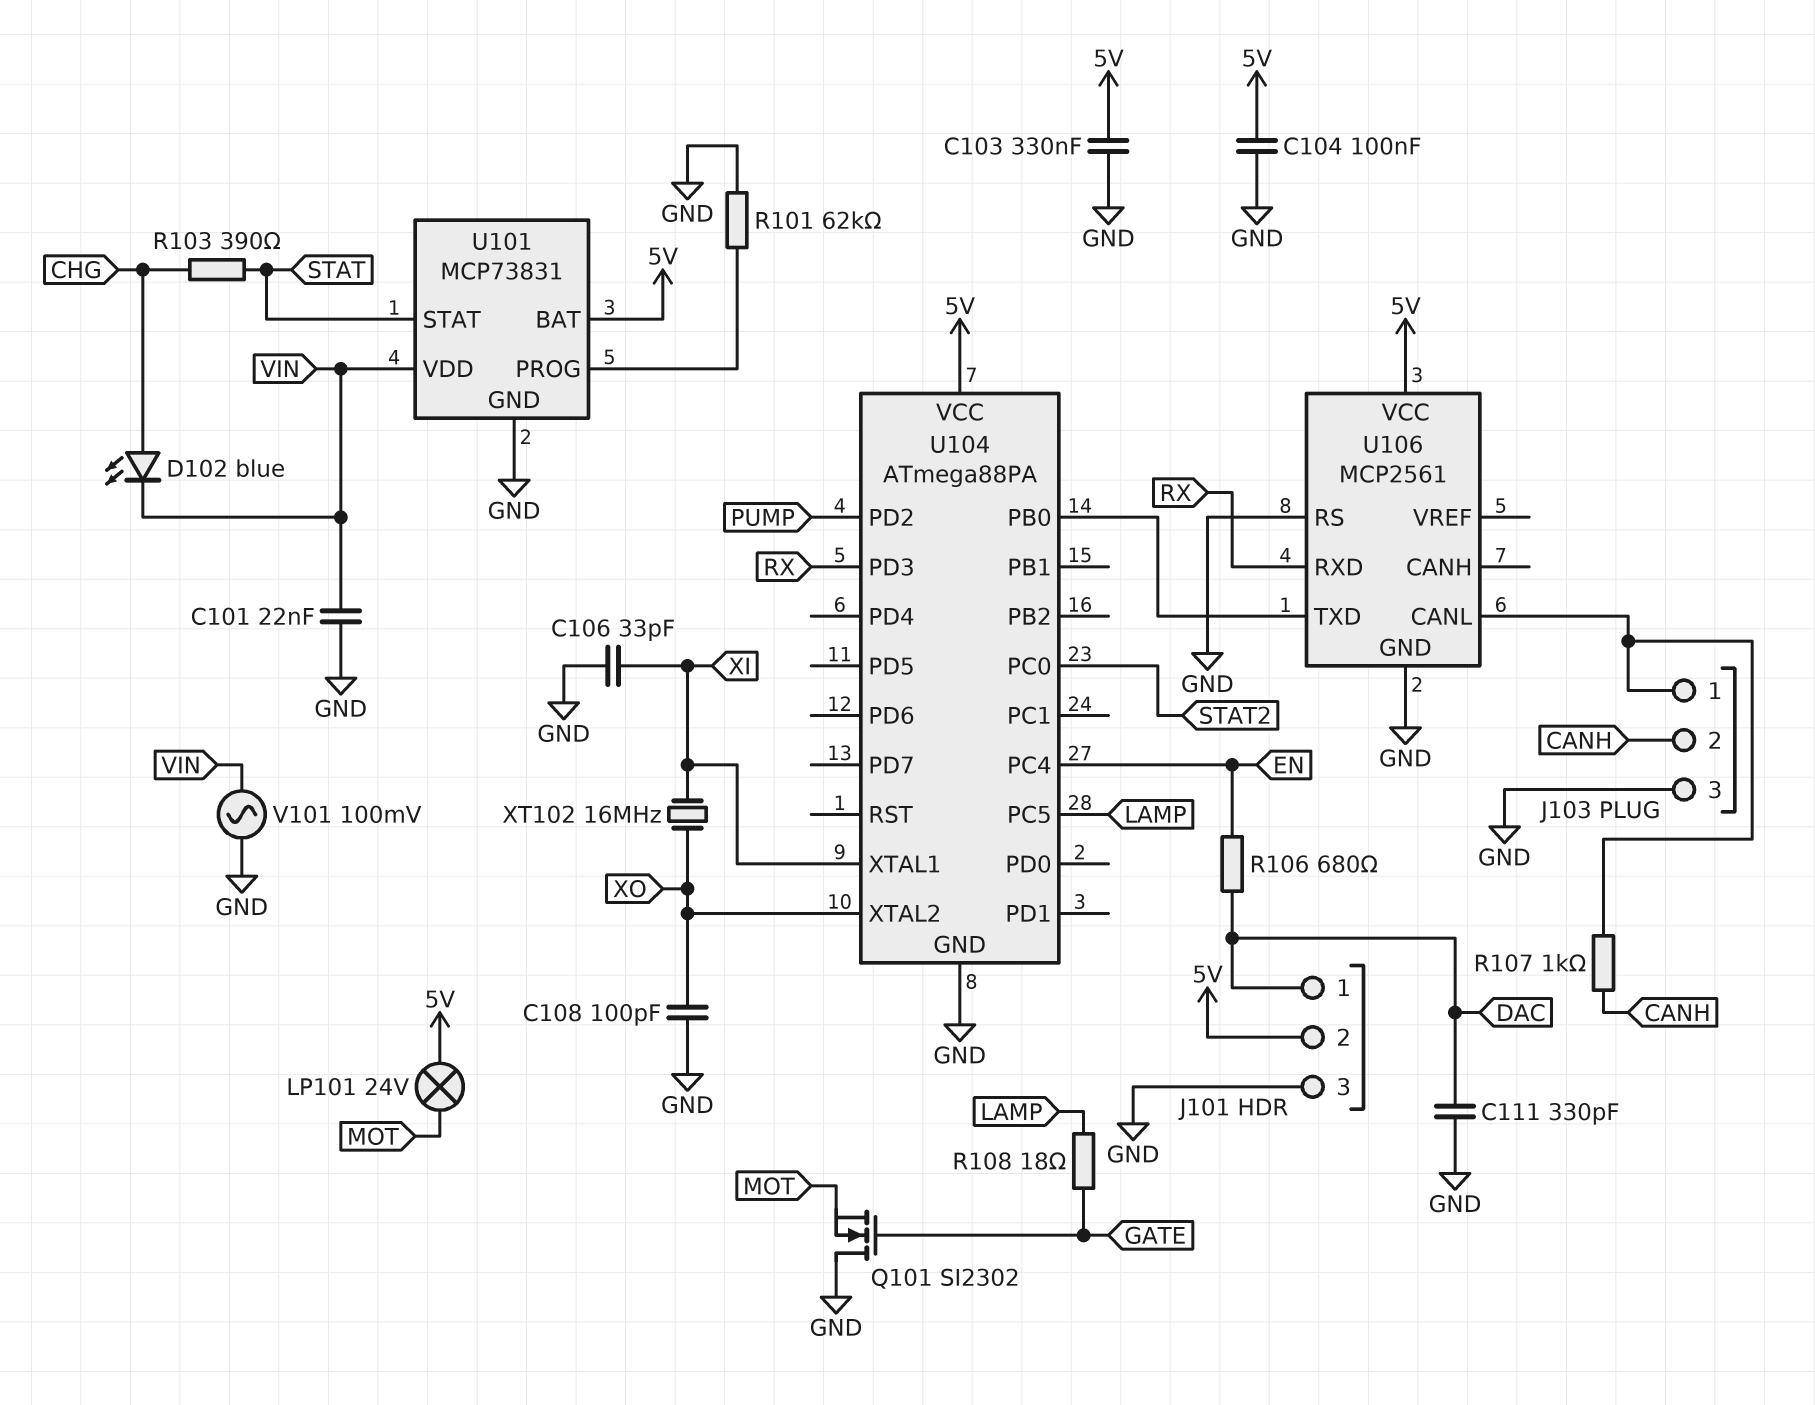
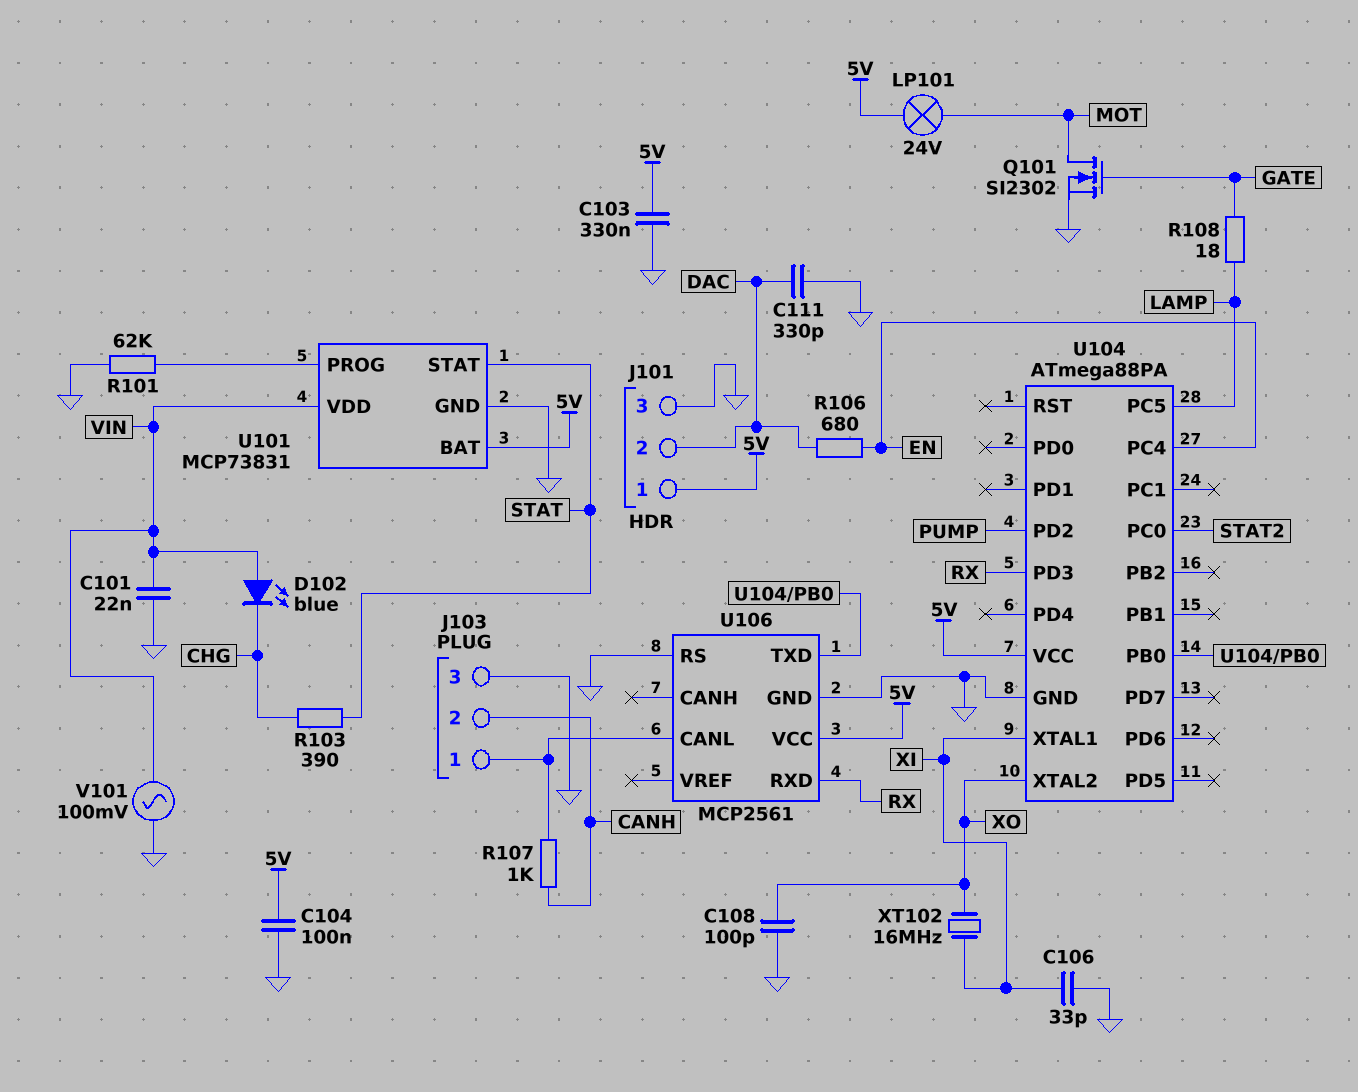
D102: LED blue (A CHG, K VIN) -> LED blue (A VIN, K CHG)
J101 pin 1: DAC -> 5V
J101 pin 2: 5V -> DAC
Q101: NMOS SI2302 (G GATE, D GND, S MOT) -> NMOS SI2302 (G GATE, D MOT, S GND)

